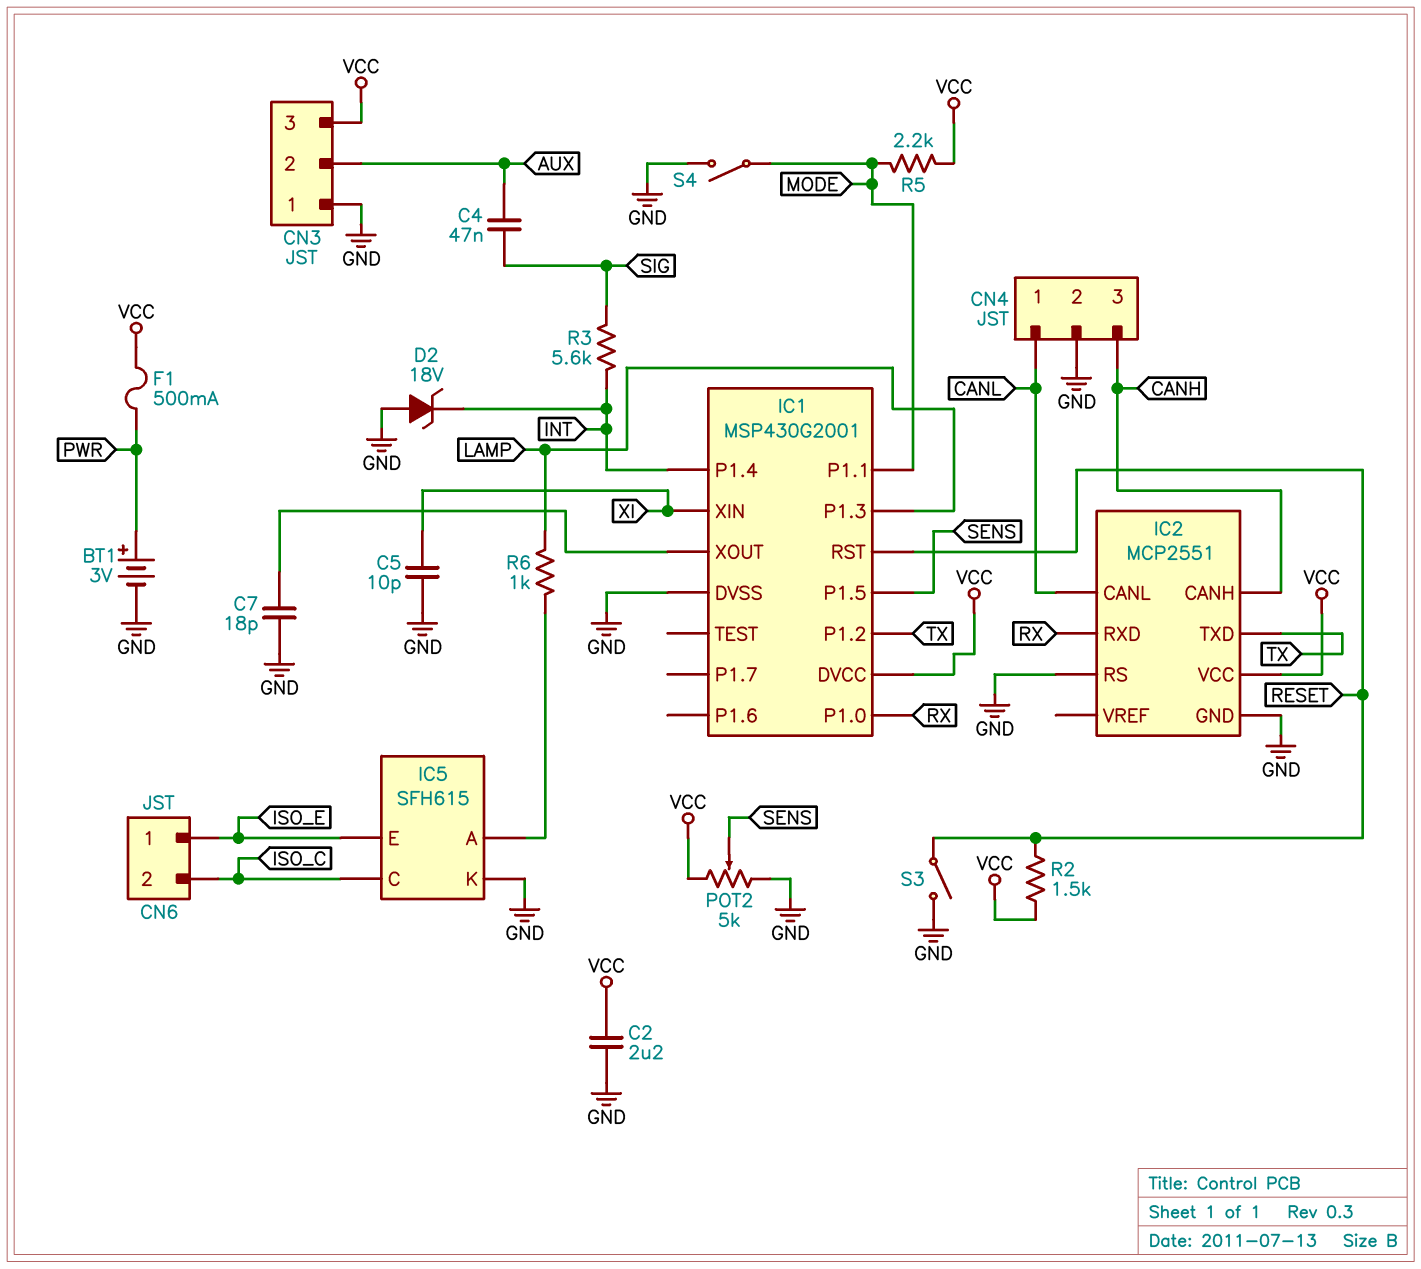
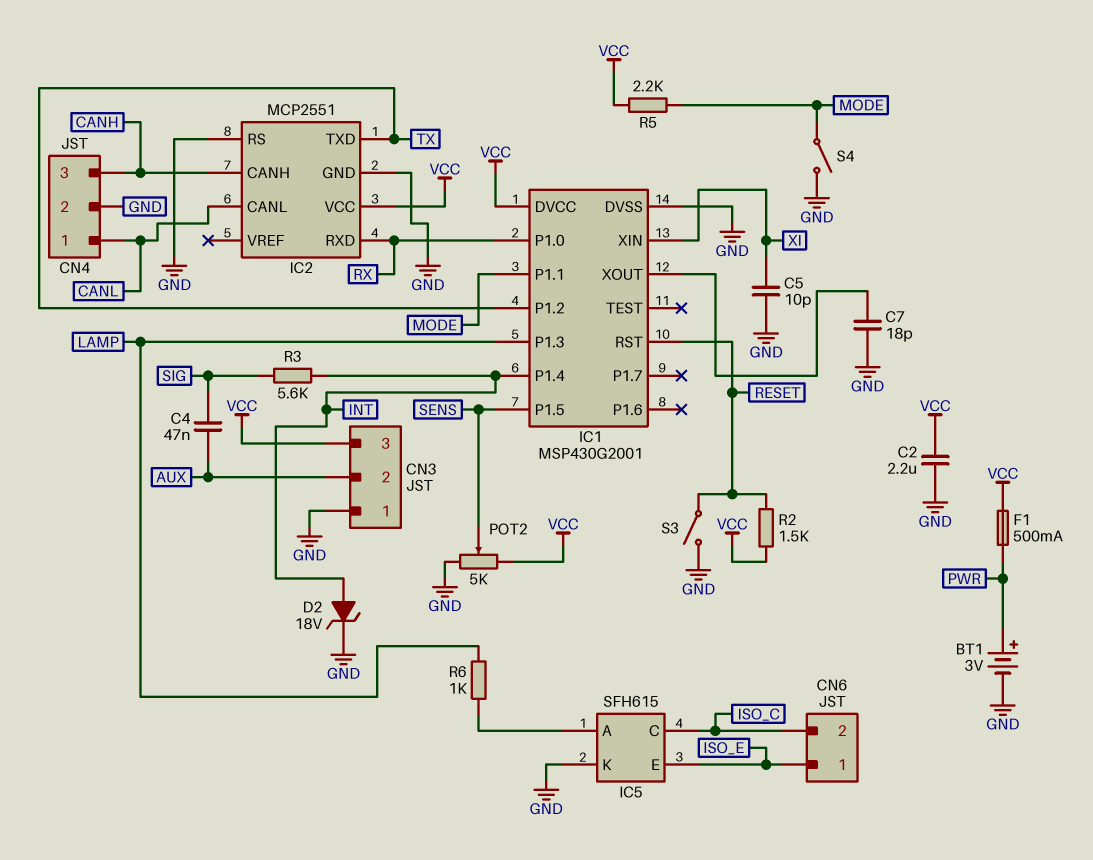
D2: zener 18V (A GND, K INT) -> zener 18V (A INT, K GND)

